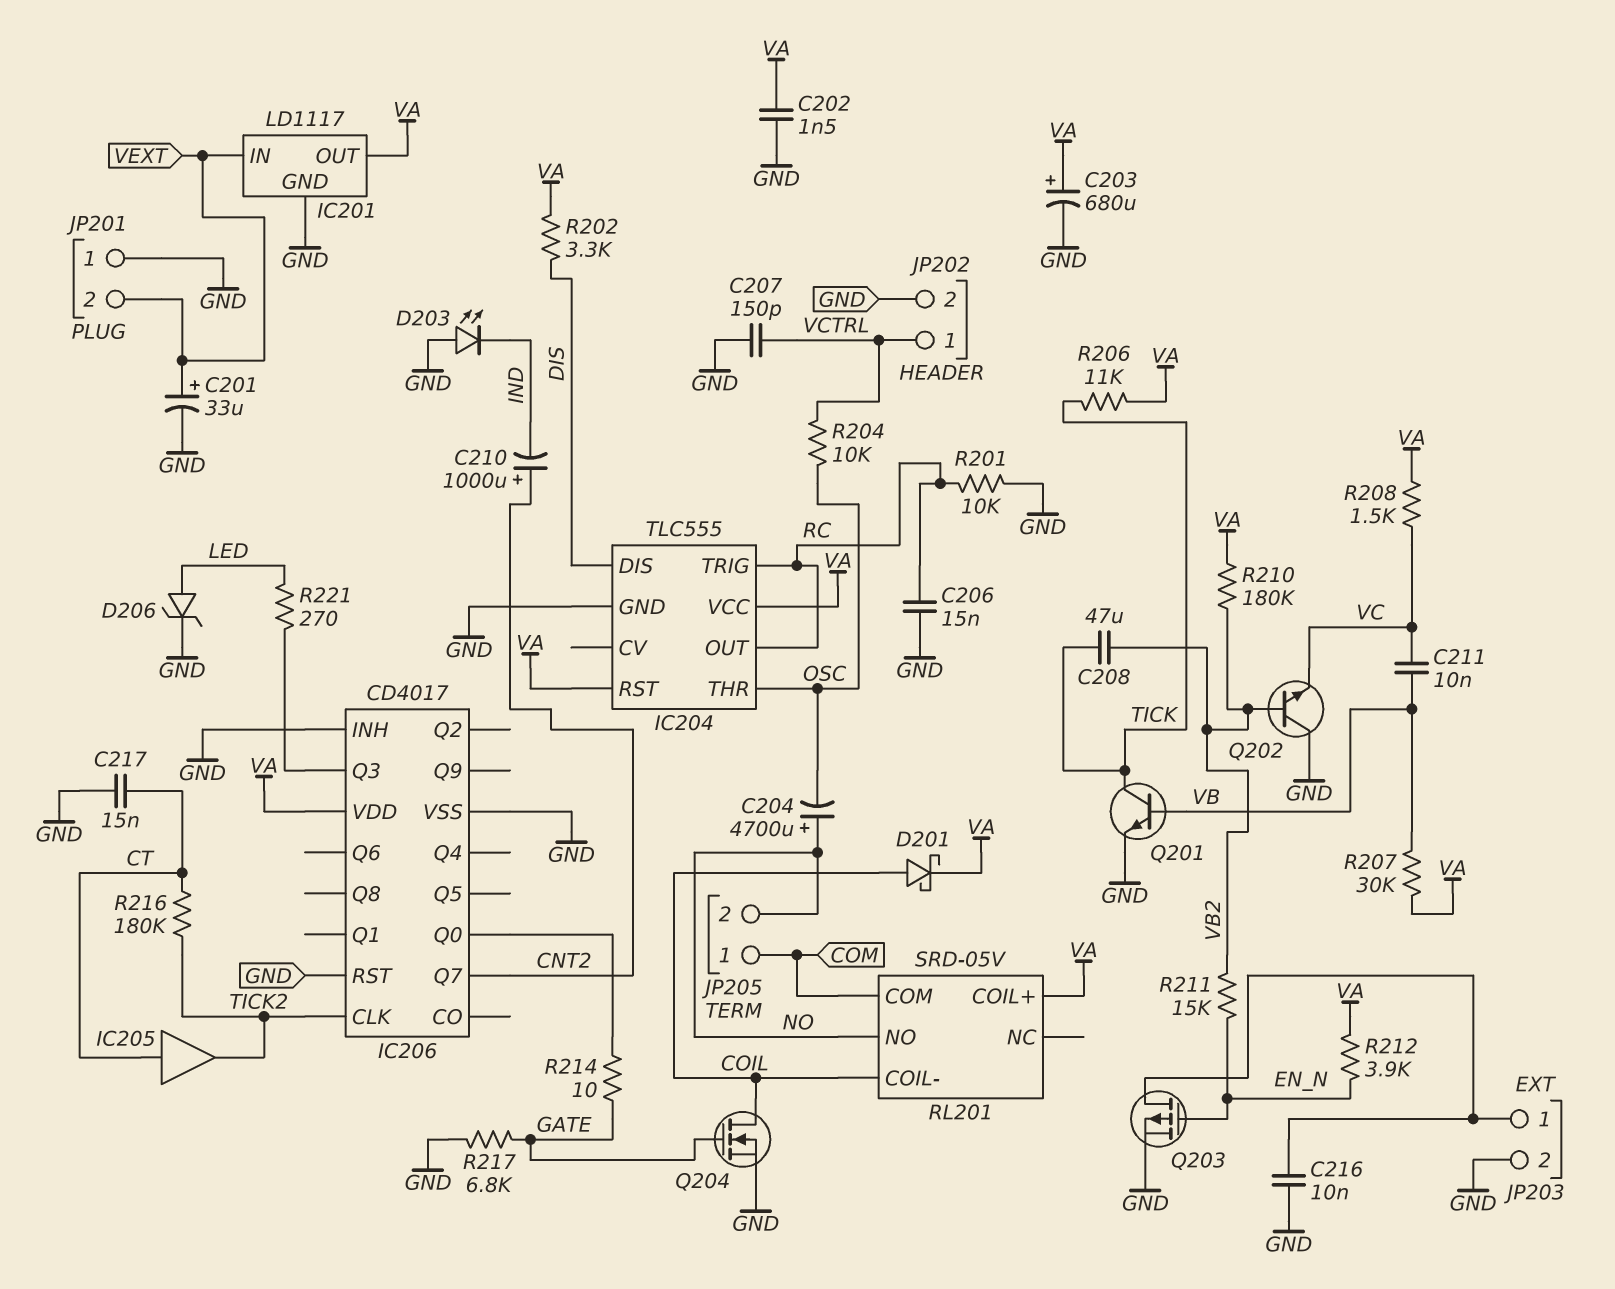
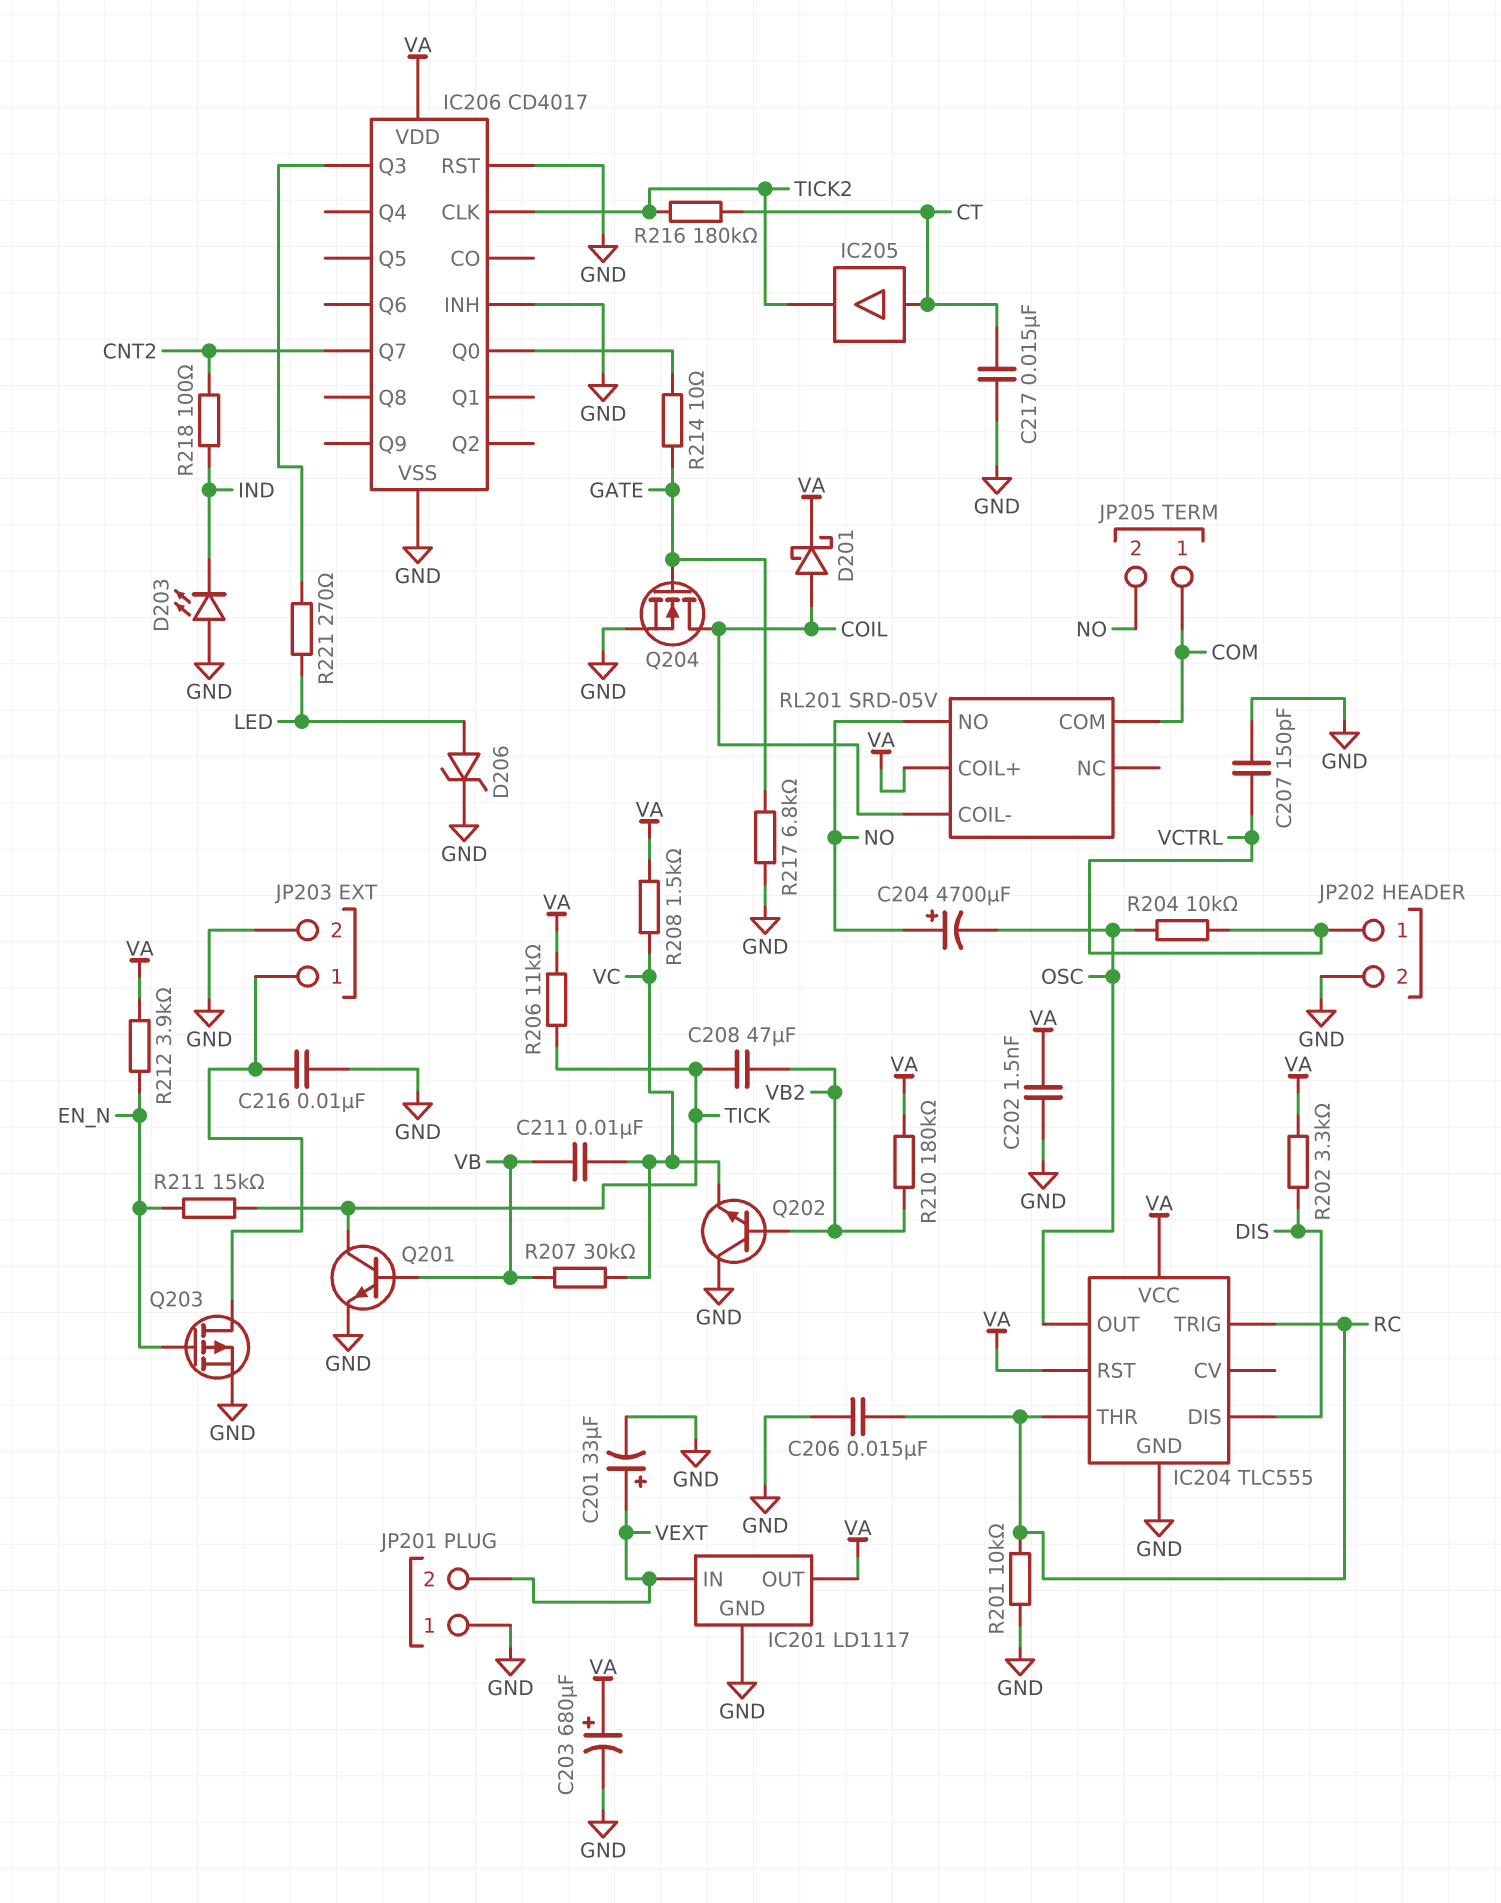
C210: 1000uF (plus CNT2, minus IND) -> none
IC204 pin OUT: RC -> OSC
IC204 pin THR: OSC -> RC
R207: 30k (VA, VB) -> 30k (VB, VC)
R211: 15k (EN_N, VB2) -> 15k (EN_N, TICK)
R218: none -> 100 (CNT2, IND)

